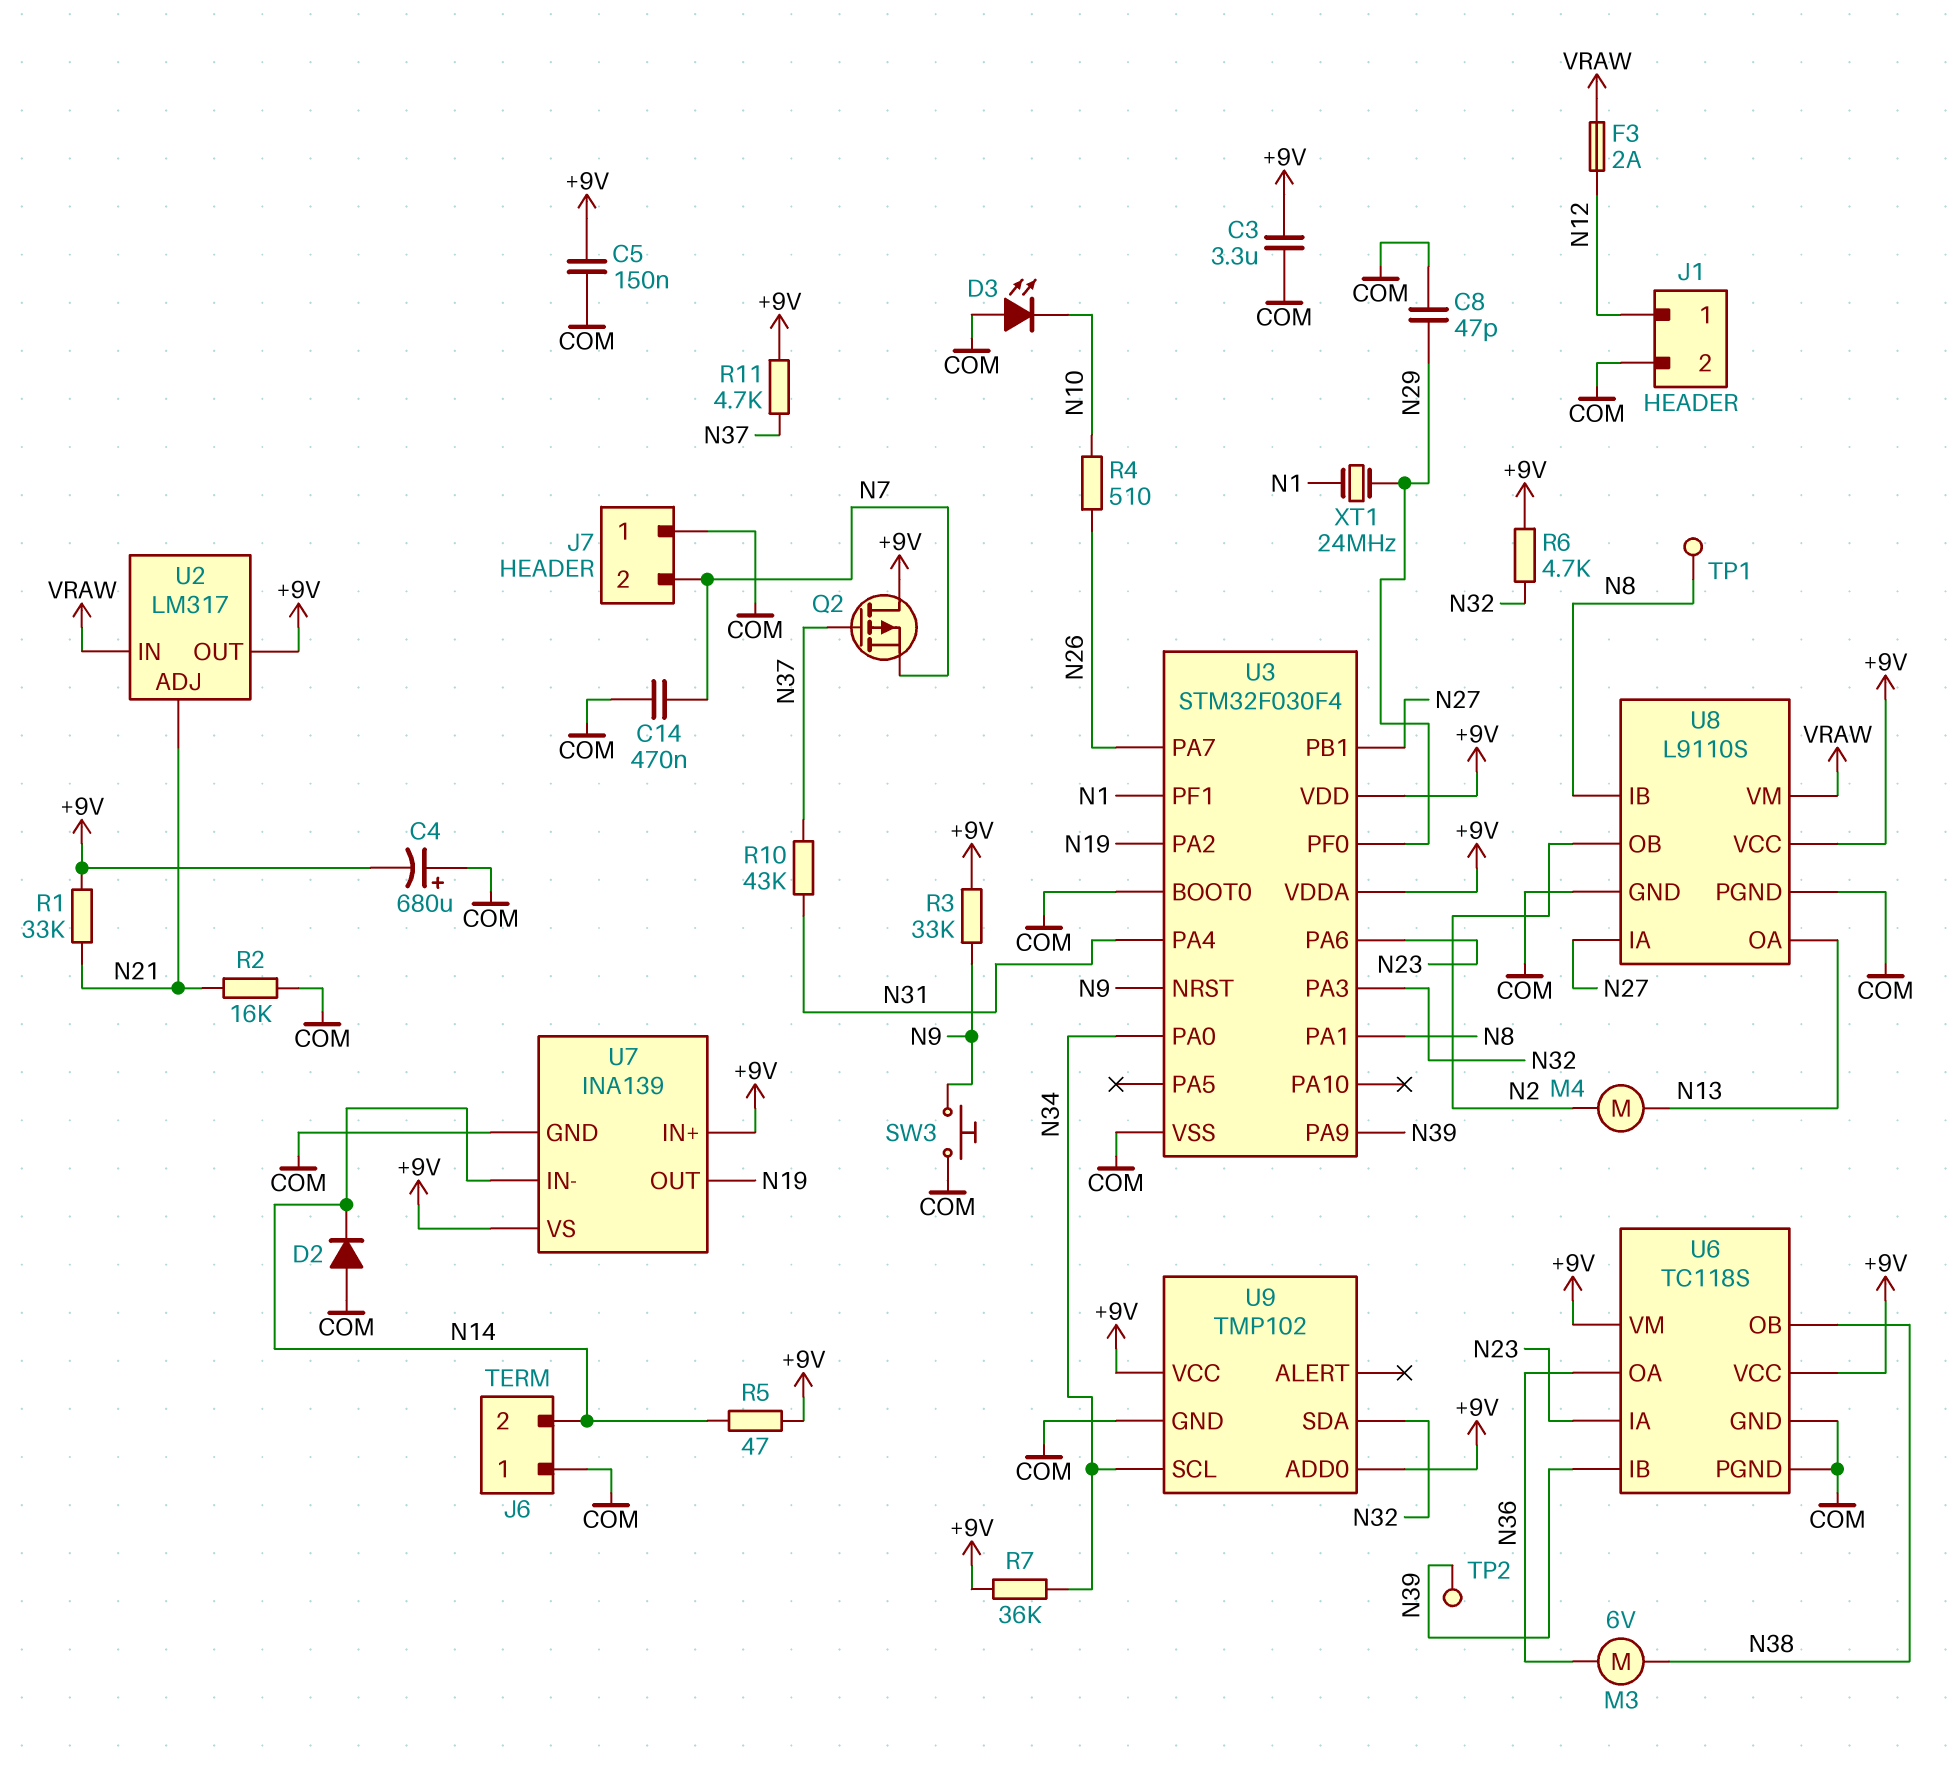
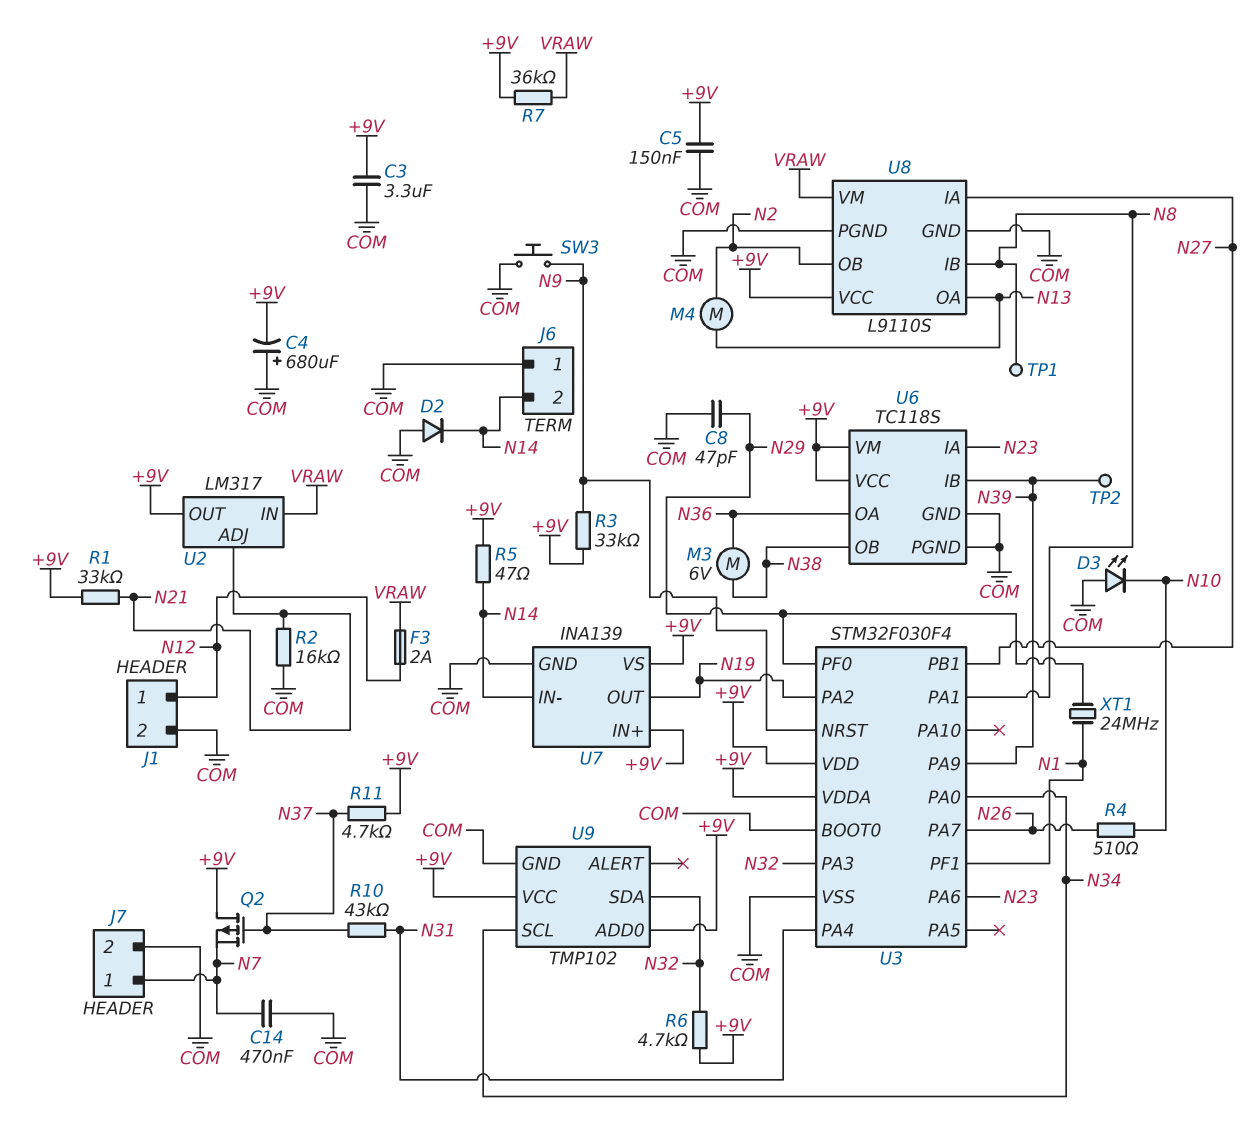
J7 pin 1: COM -> N7
J7 pin 2: N7 -> COM
R7: 36k (+9V, N34) -> 36k (+9V, VRAW)

